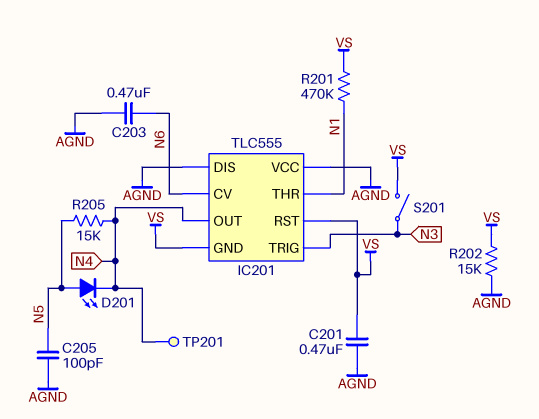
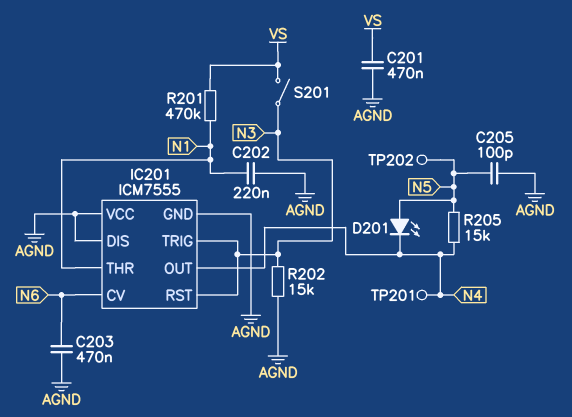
C202: none -> 220nF (AGND, N1)
IC201: TLC555 -> ICM7555
IC201 pin GND: VS -> AGND
IC201 pin RST: VS -> N3
R202: 15k (AGND, VS) -> 15k (AGND, N3)
TP202: none -> test point (N5)

